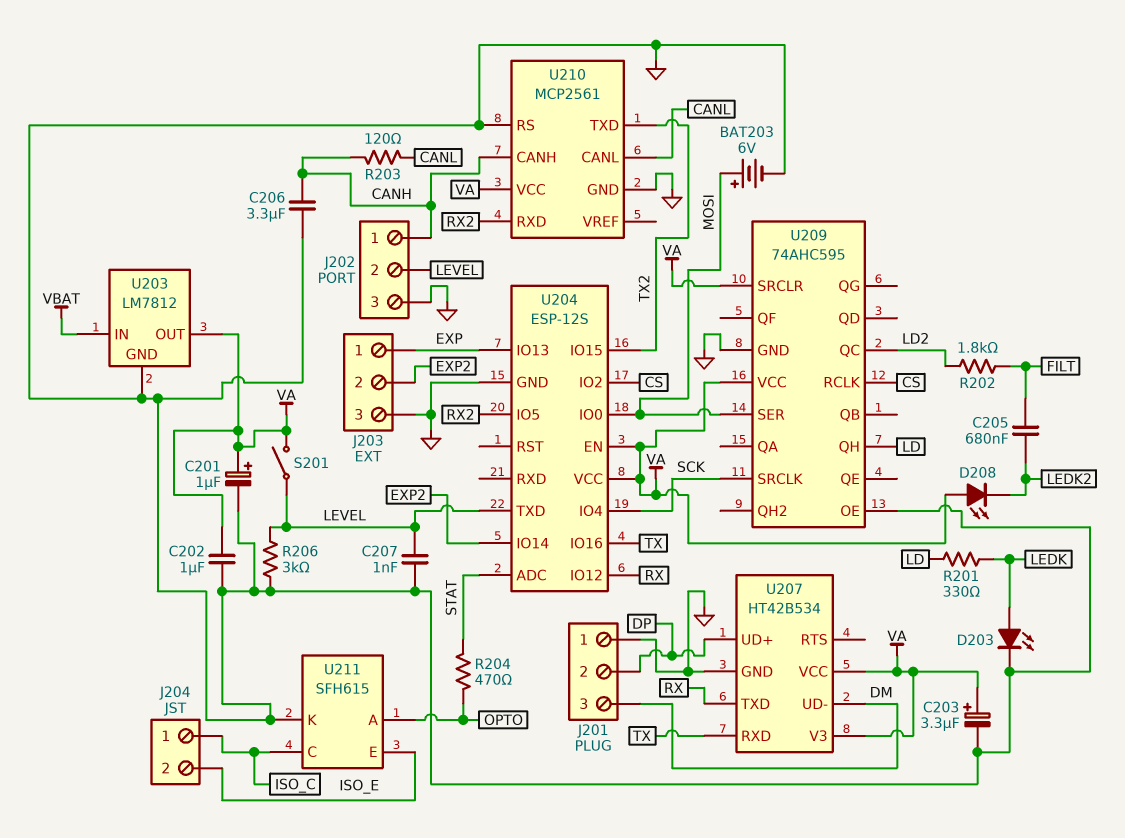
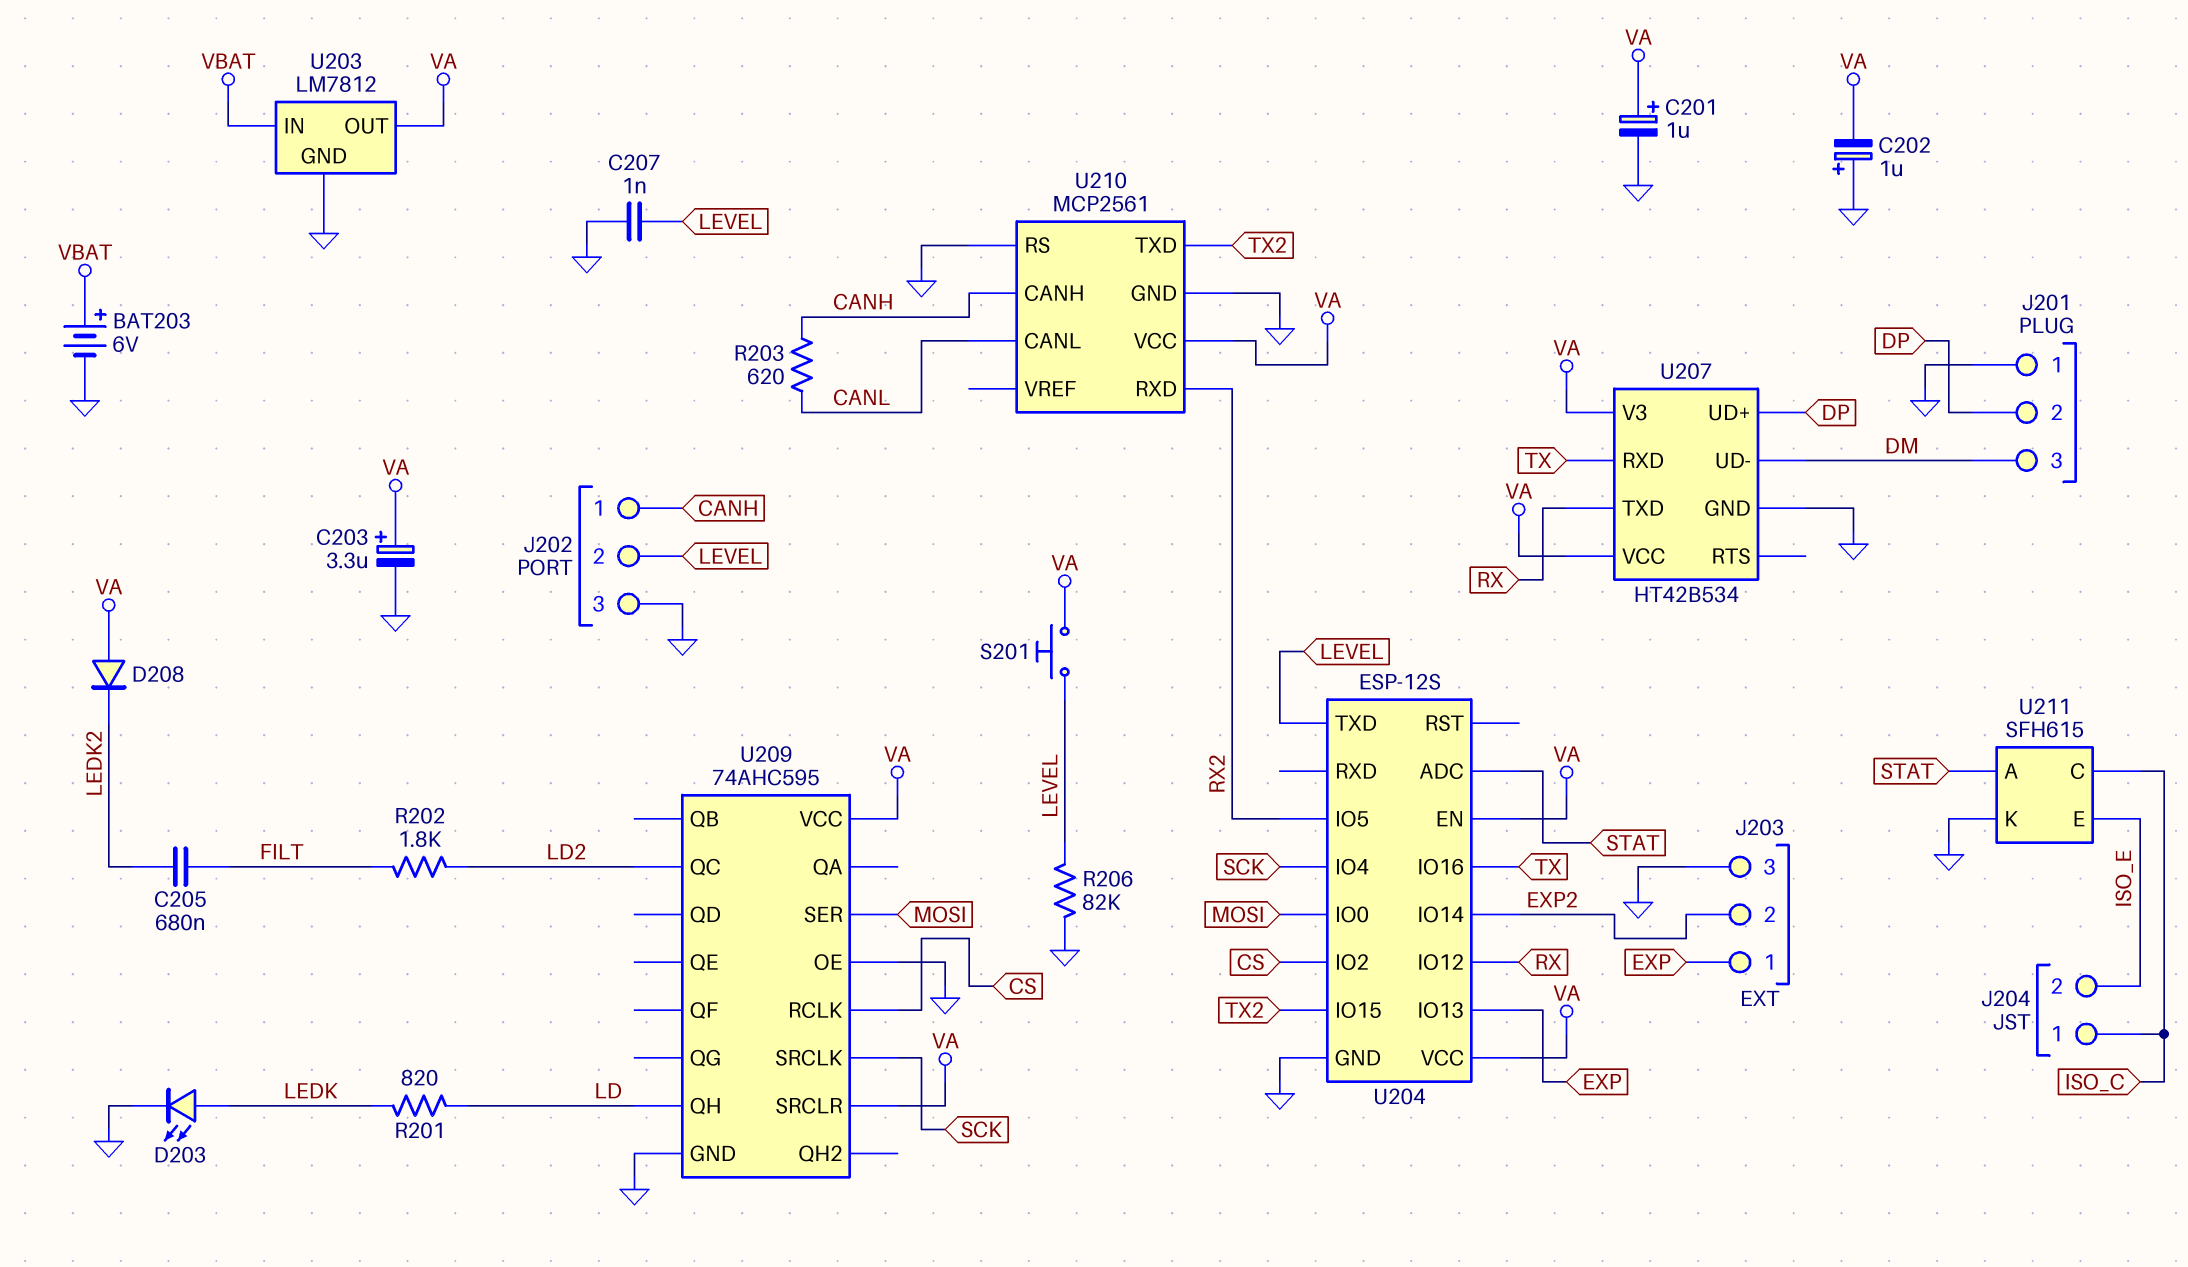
BAT203: 6V (plus MOSI, minus GND) -> 6V (plus VBAT, minus GND)
C202: 1uF (GND, VA) -> 1uF (plus GND, minus VA)
C206: 3.3uF (CANH, GND) -> none
D208: LED (A VA, K LEDK2) -> diode (A VA, K LEDK2)
R201: 330 (LD, LEDK) -> 820 (LD, LEDK)
R203: 120 (CANH, CANL) -> 620 (CANH, CANL)
R204: 470 (OPTO, STAT) -> none
R206: 3k (GND, LEVEL) -> 82k (GND, LEVEL)
S201: switch (LEVEL, VA) -> button (LEVEL, VA)
U211 pin A: OPTO -> STAT

